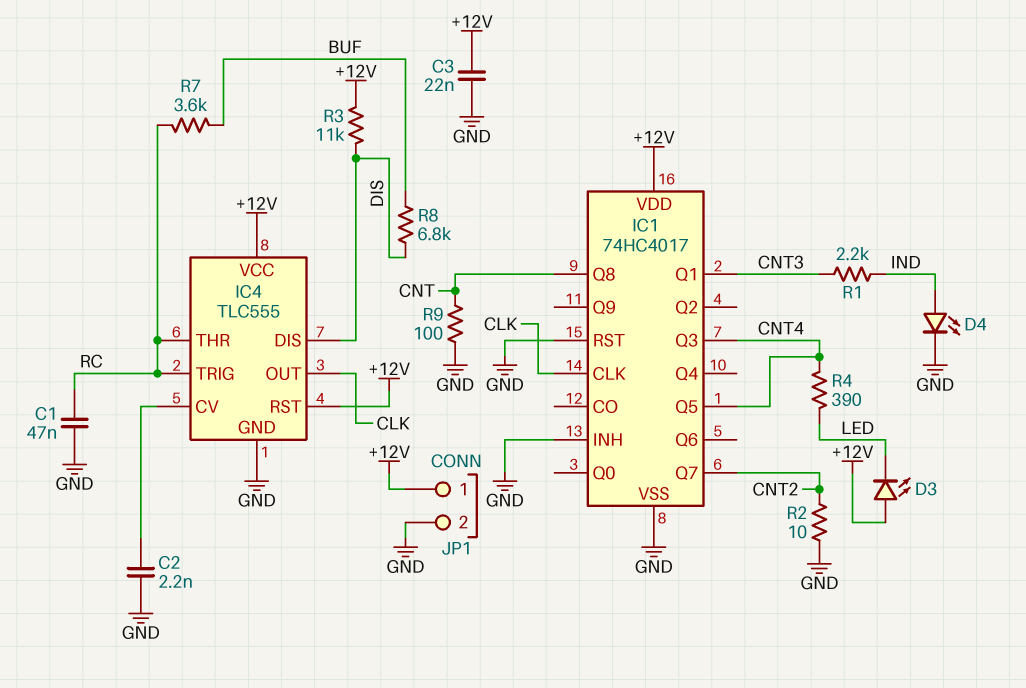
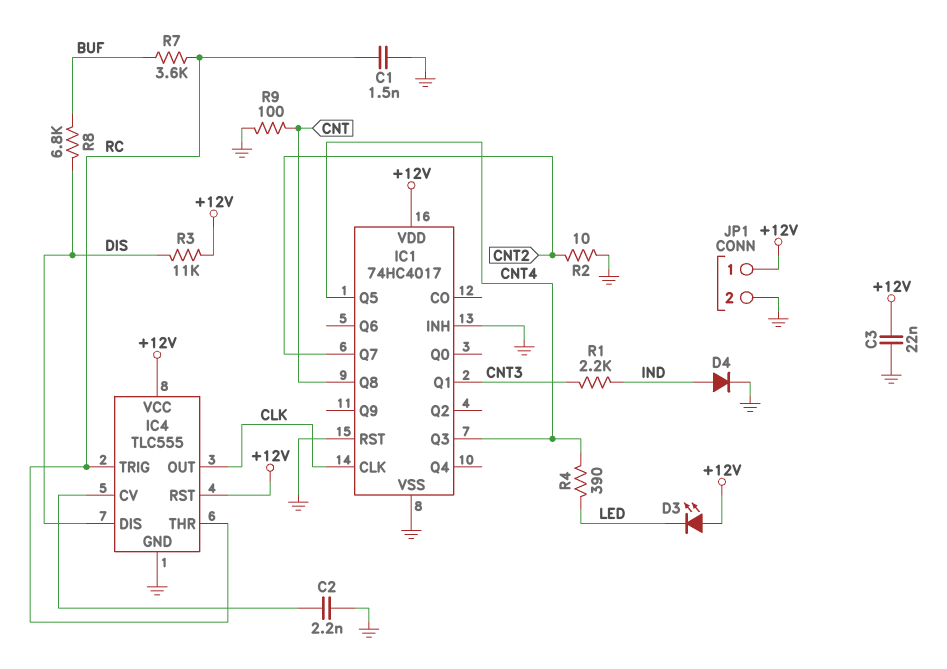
C1: 47nF (GND, RC) -> 1.5nF (GND, RC)
D4: LED (A IND, K GND) -> diode (A IND, K GND)

